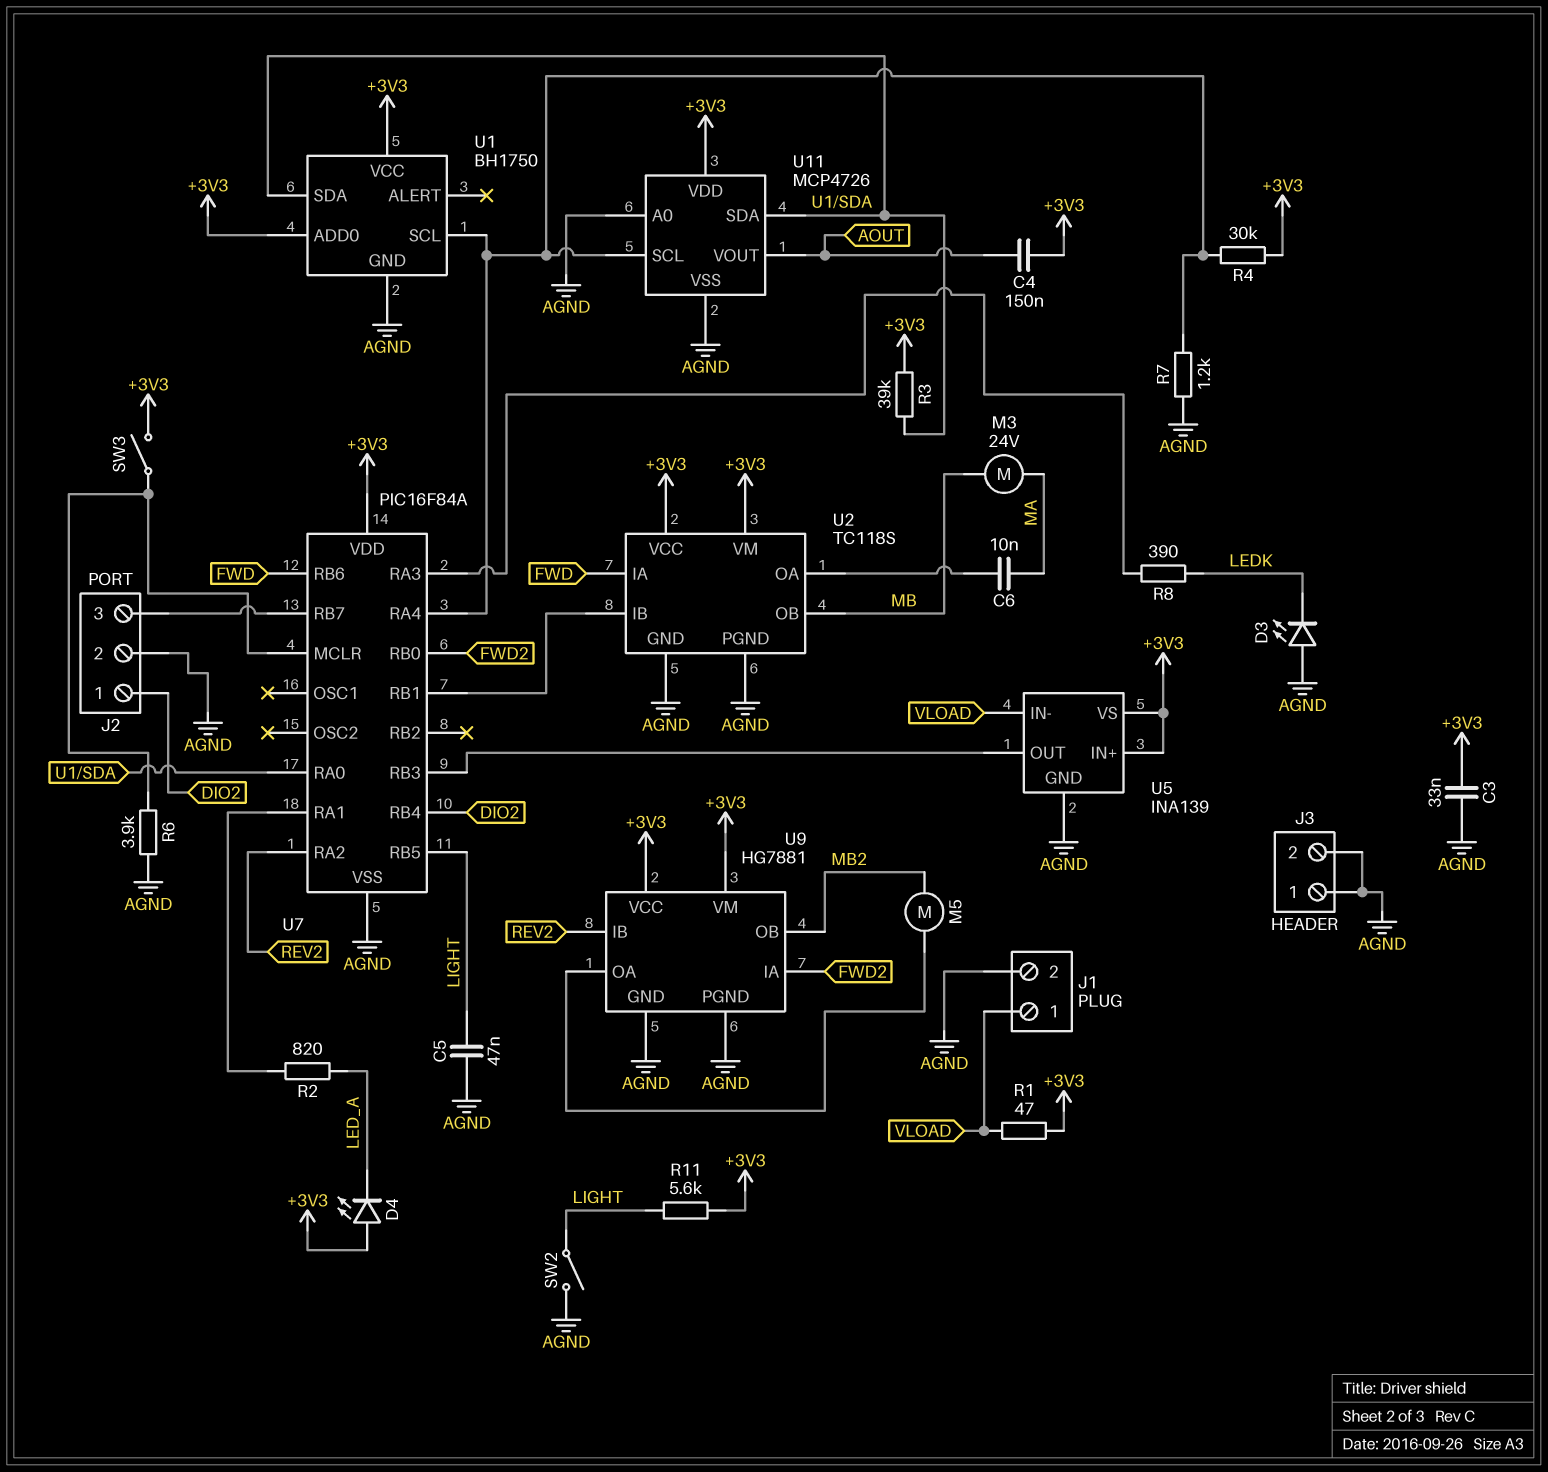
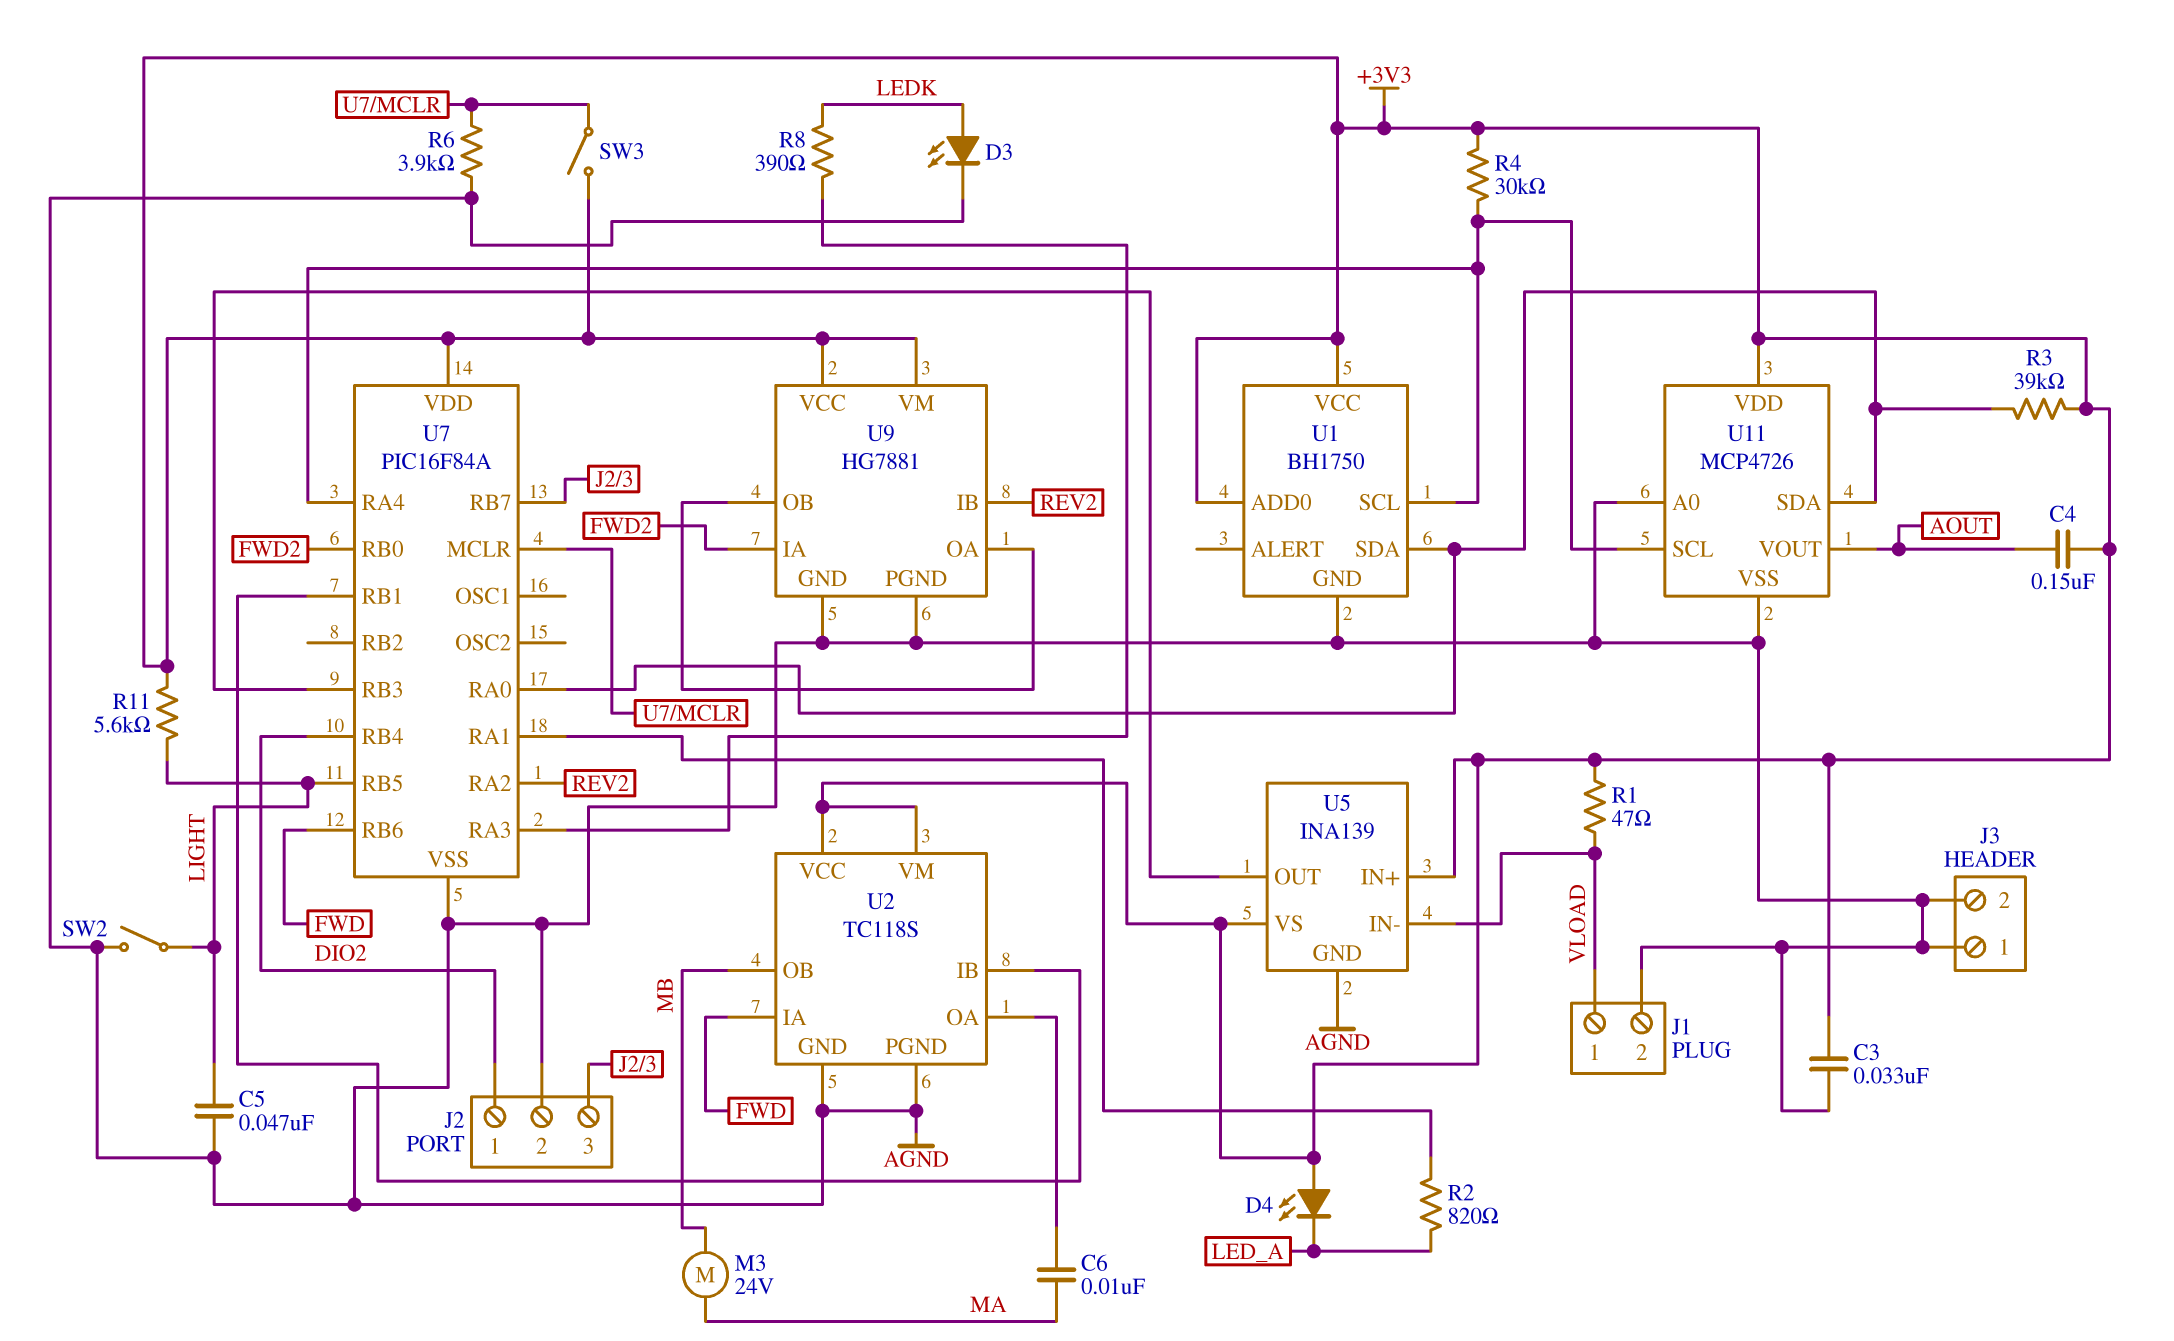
D3: LED (A AGND, K LEDK) -> LED (A LEDK, K AGND)
M5: motor (MB2, U9/OA) -> none
R7: 1.2k (AGND, U1/SCL) -> none
U9 pin OB: MB2 -> U9/OA

